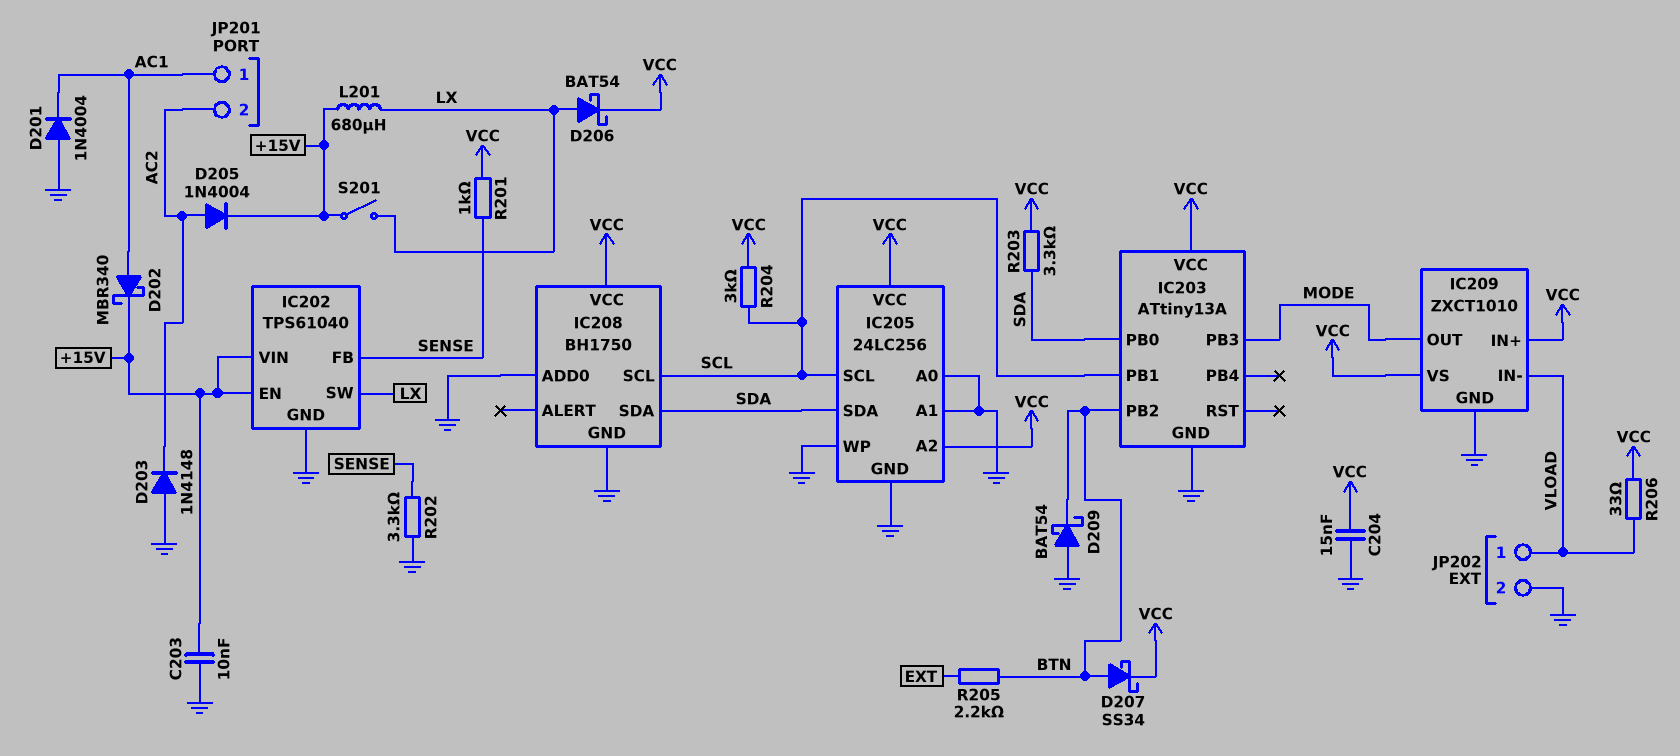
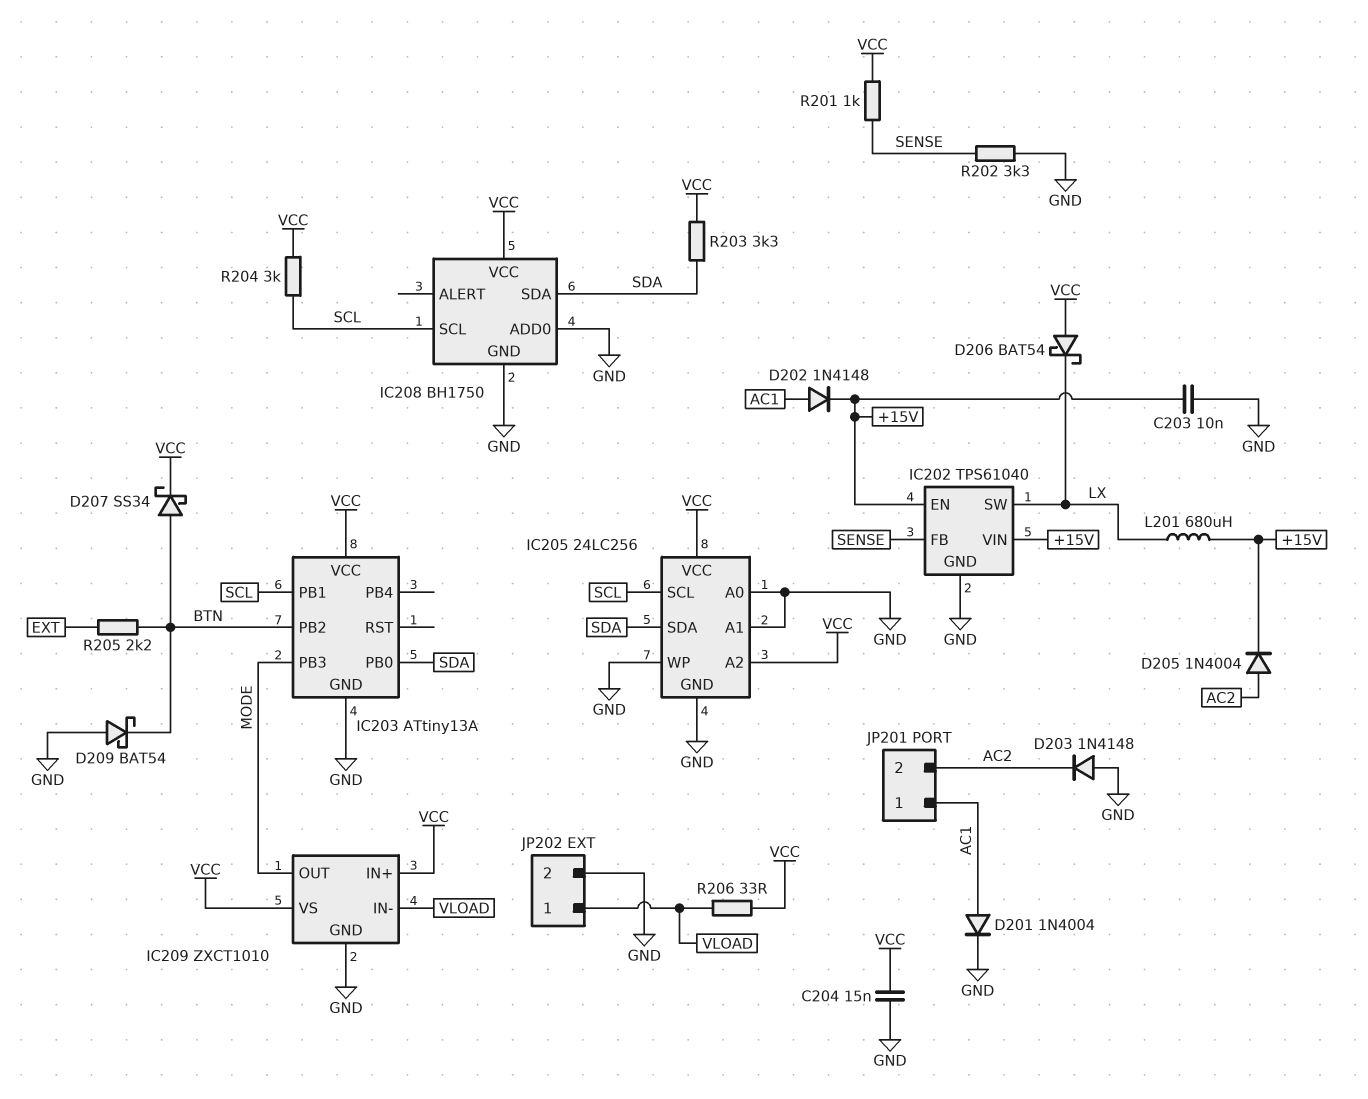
D201: diode 1N4004 (A GND, K AC1) -> diode 1N4004 (A AC1, K GND)
D202: schottky MBR340 (A AC1, K +15V) -> diode 1N4148 (A AC1, K +15V)
D206: schottky BAT54 (A LX, K VCC) -> schottky BAT54 (A VCC, K LX)
S201: switch (+15V, LX) -> none

